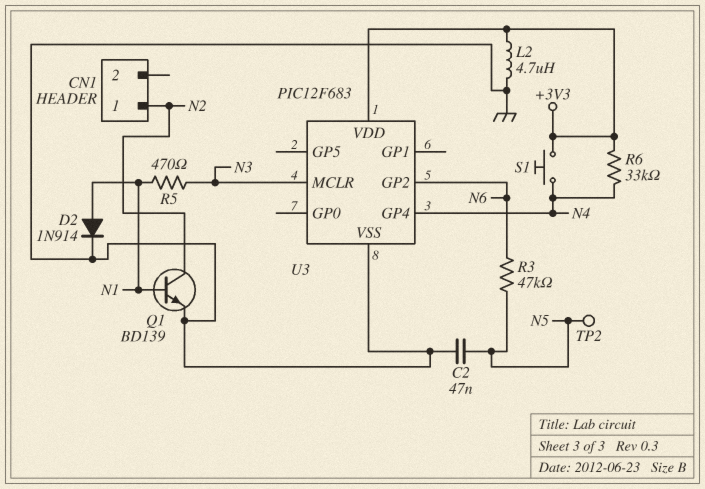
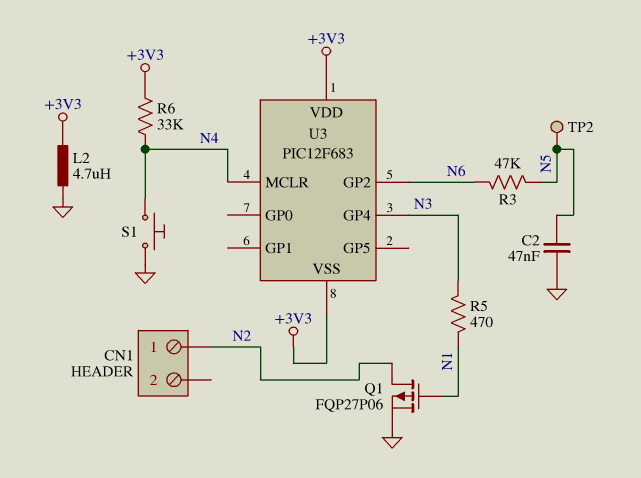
D2: diode 1N914 (A N1, K GND) -> none
Q1: NPN BD139 (B N1, C N2, E GND) -> PMOS FQP27P06 (G N1, D N2, S GND)
S1: button (+3V3, N4) -> button (GND, N4)
U3 pin GP4: N4 -> N3
U3 pin MCLR: N3 -> N4
U3 pin VSS: GND -> +3V3

